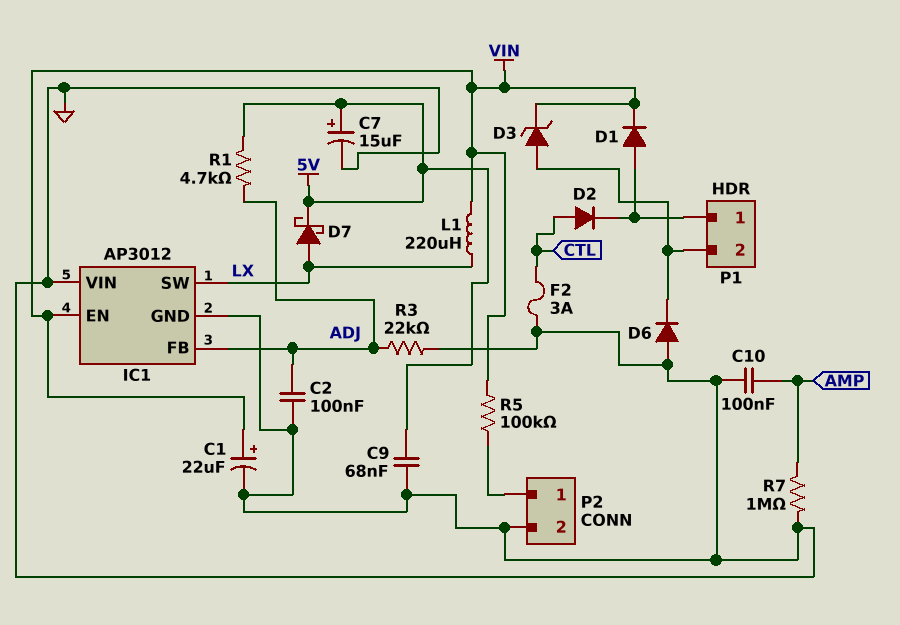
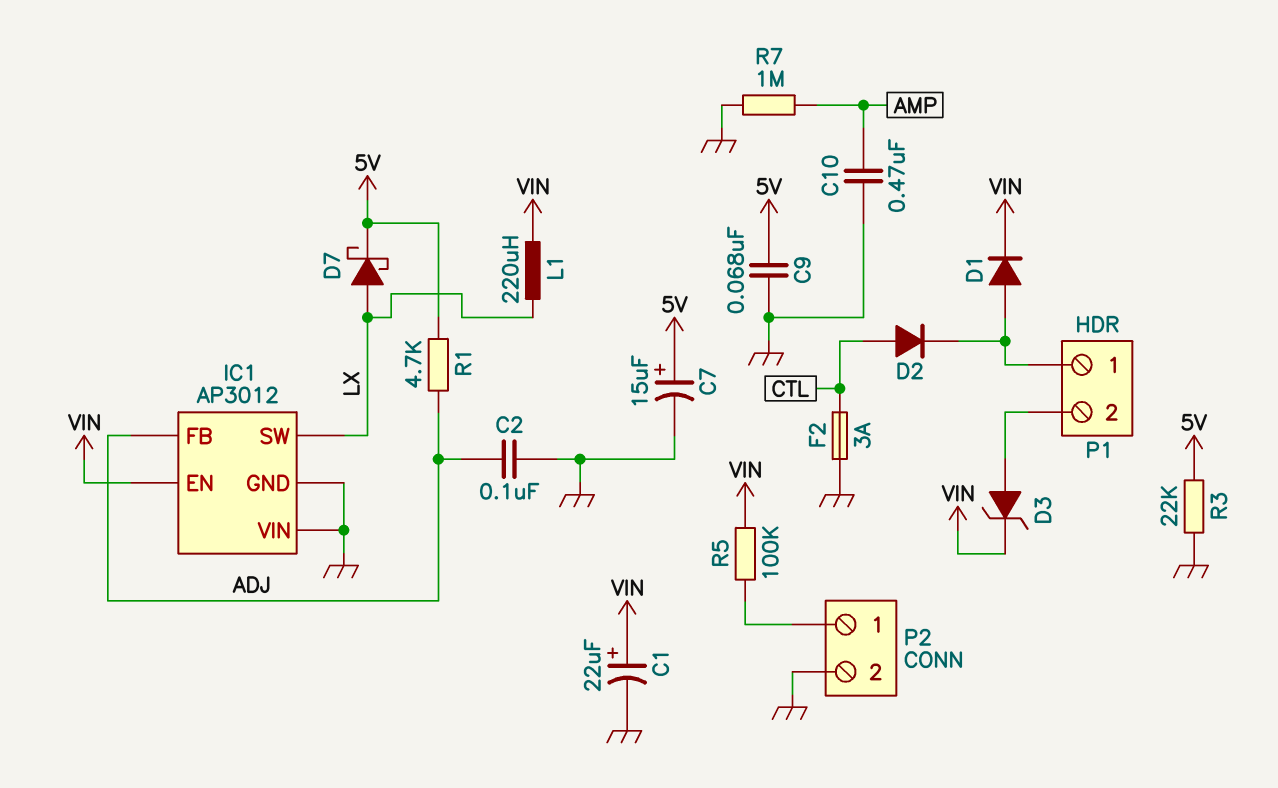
C10: 100nF (AMP, GND) -> 470nF (AMP, GND)
D6: diode (A GND, K P1/2) -> none
R3: 22k (ADJ, GND) -> 22k (5V, GND)

